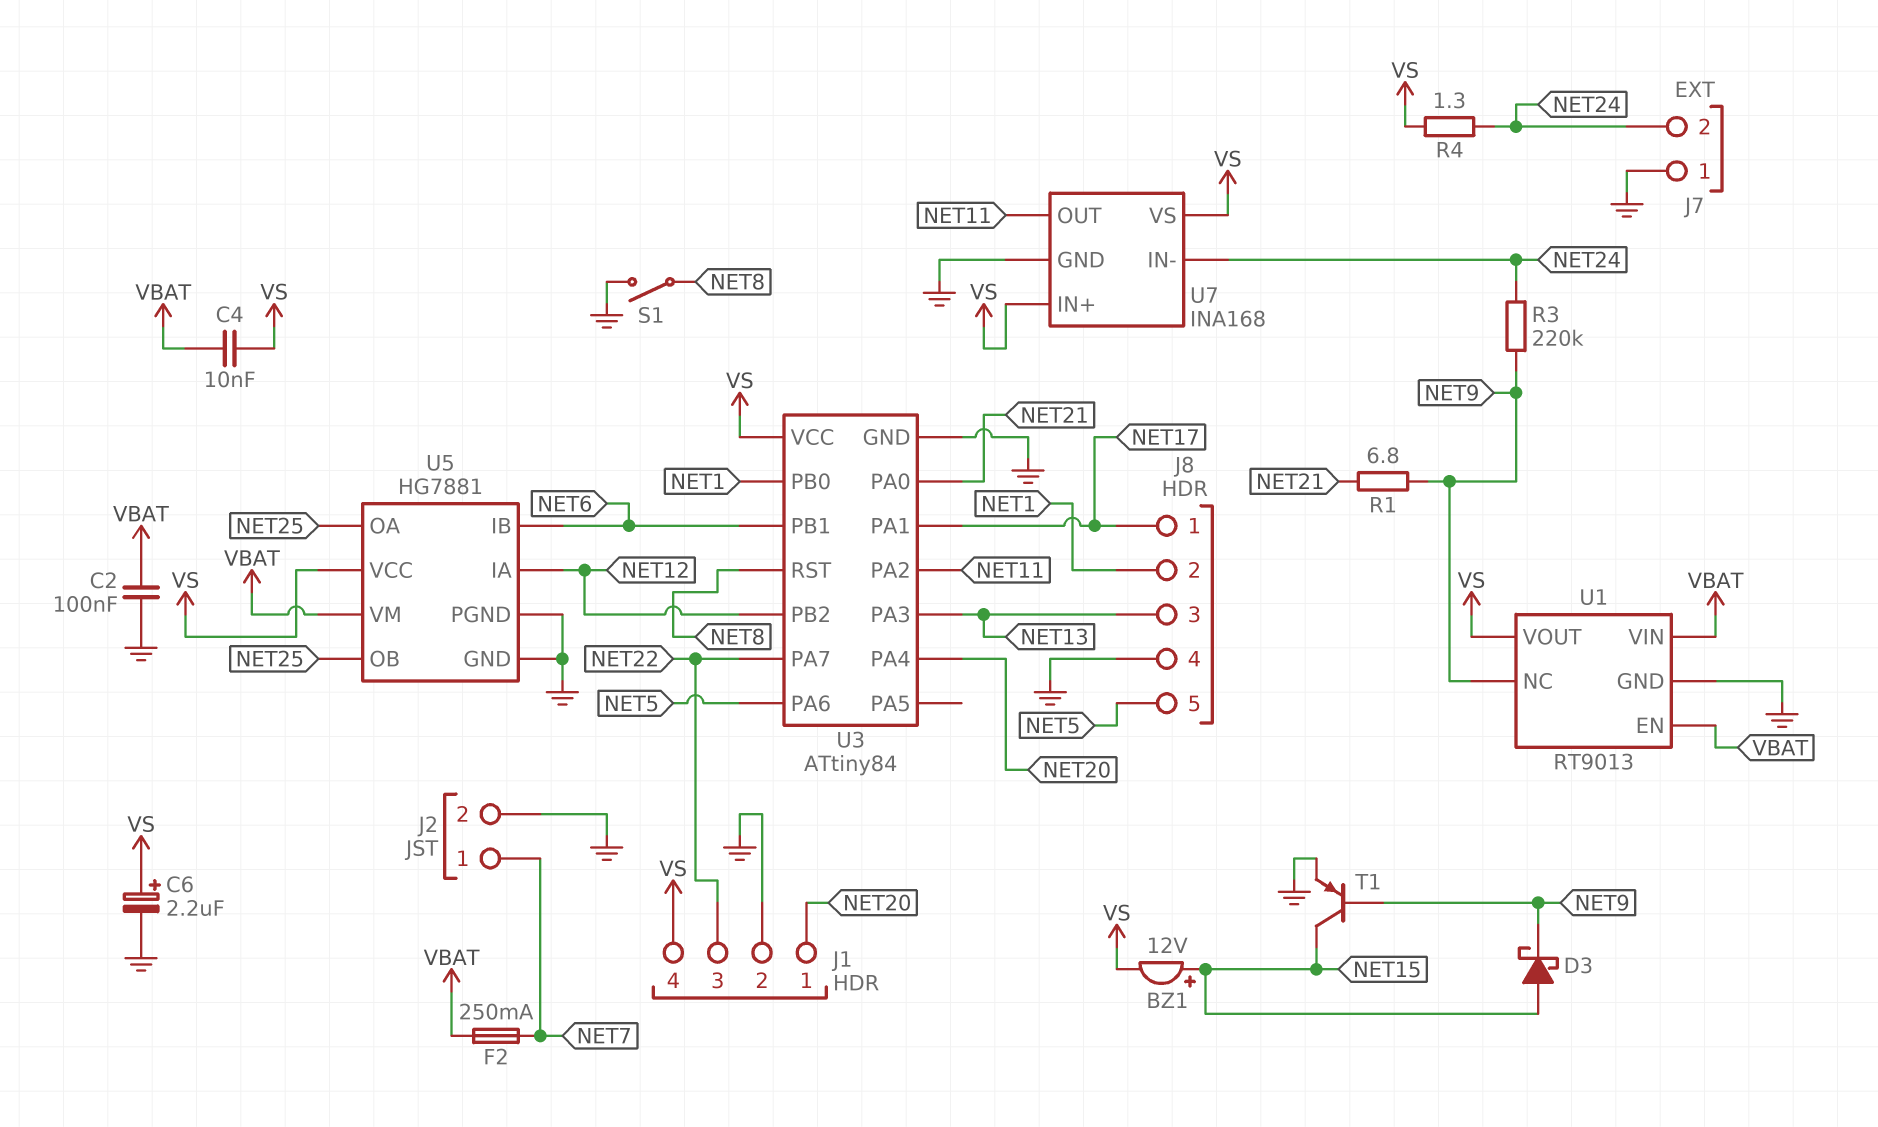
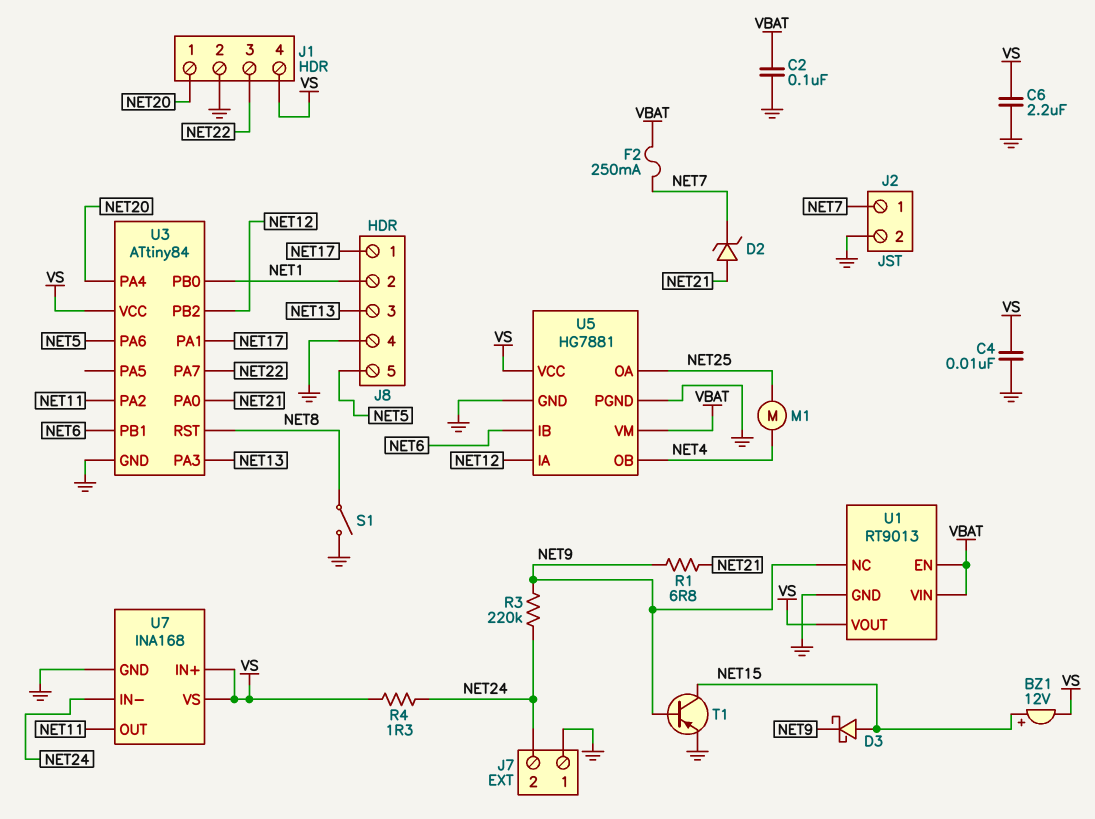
C4: 10nF (VBAT, VS) -> 10nF (GND, VS)
C6: 2.2uF (plus VS, minus GND) -> 2.2uF (GND, VS)
D2: none -> zener (A NET21, K NET7)
M1: none -> motor (NET4, NET25)
U5 pin OB: NET25 -> NET4

